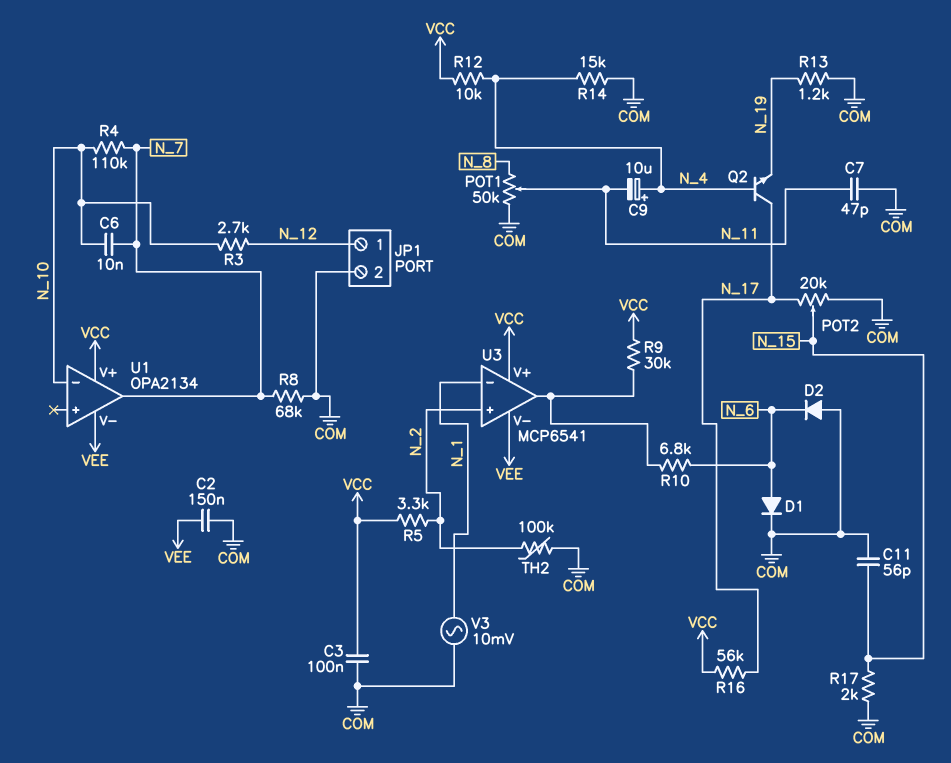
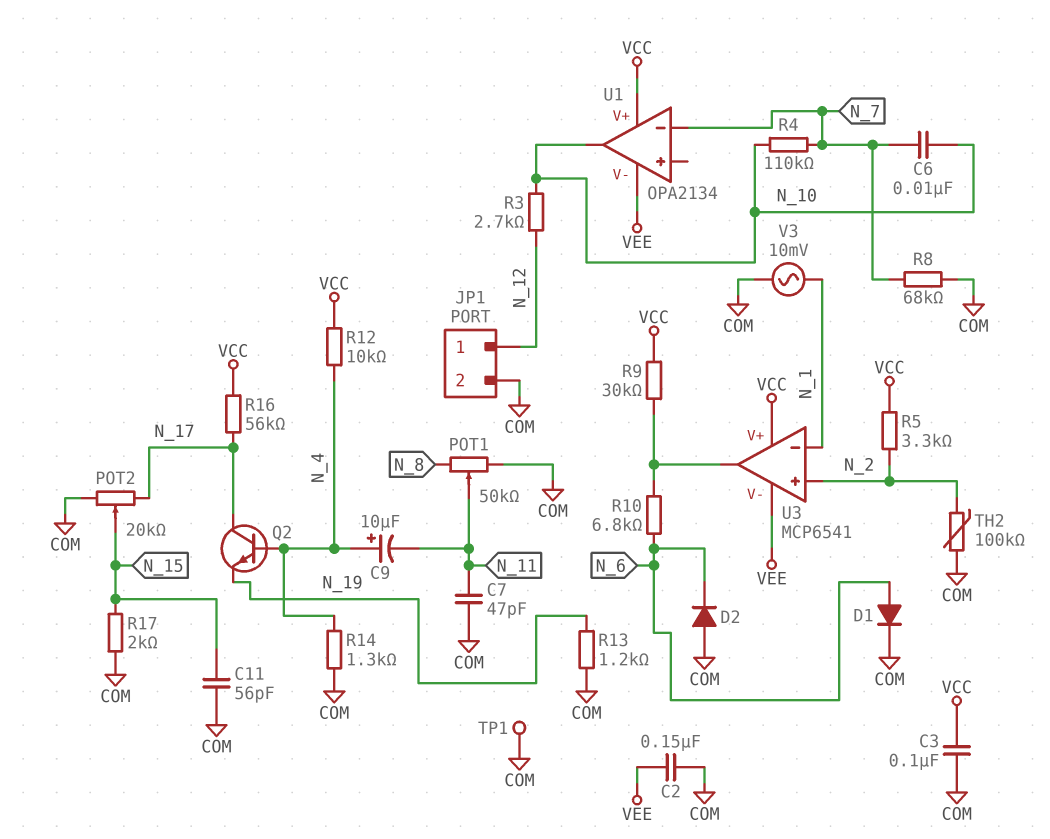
R14: 15k (COM, N_4) -> 1.3k (COM, N_4)
TP1: none -> test point (COM)
U1 pin in-: N_10 -> N_7
U1 pin out: N_7 -> N_10

